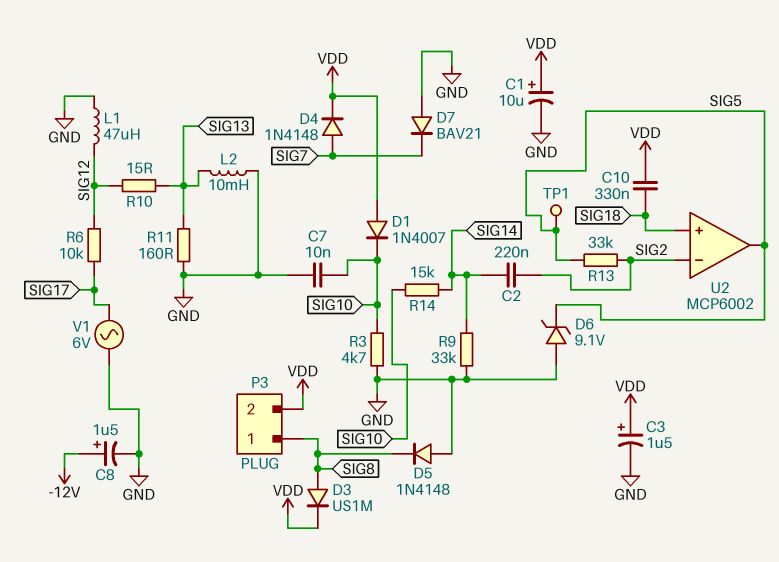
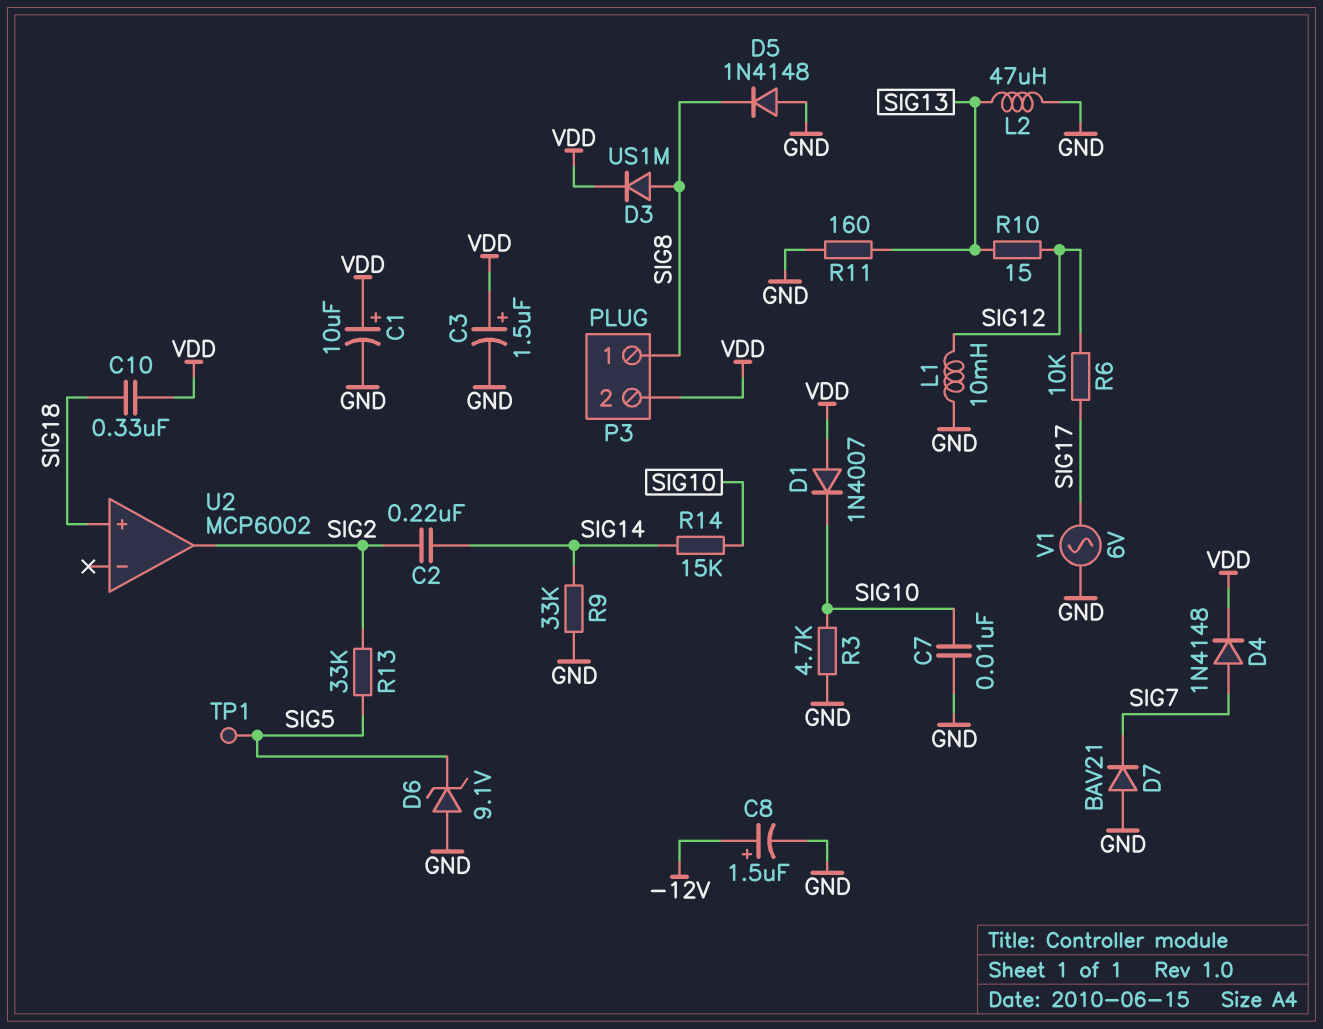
L1: 47uH (GND, SIG12) -> 10mH (GND, SIG12)
L2: 10mH (GND, SIG13) -> 47uH (GND, SIG13)
U2 pin in-: SIG2 -> none
U2 pin out: SIG5 -> SIG2

